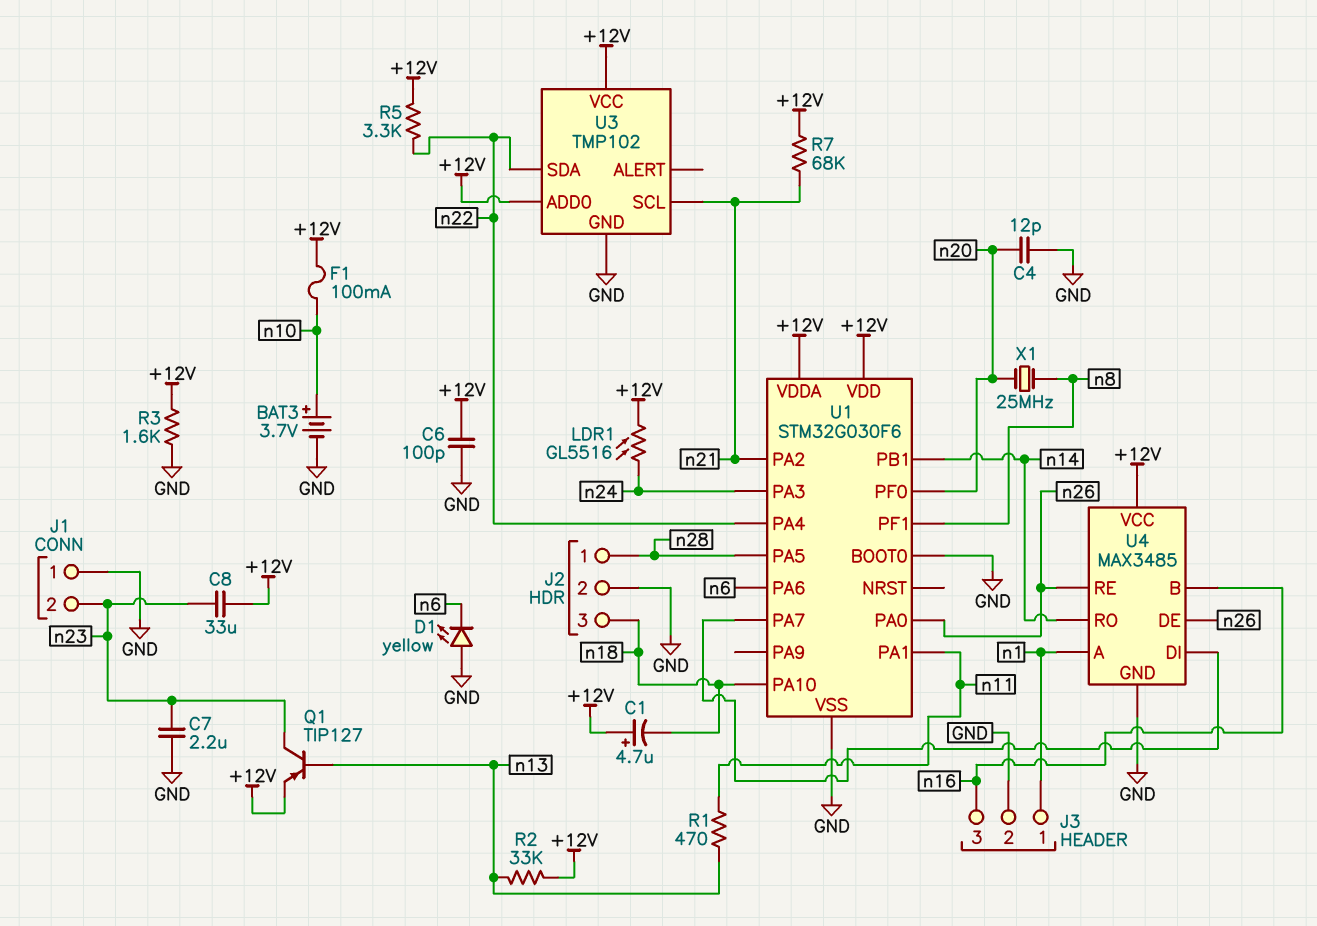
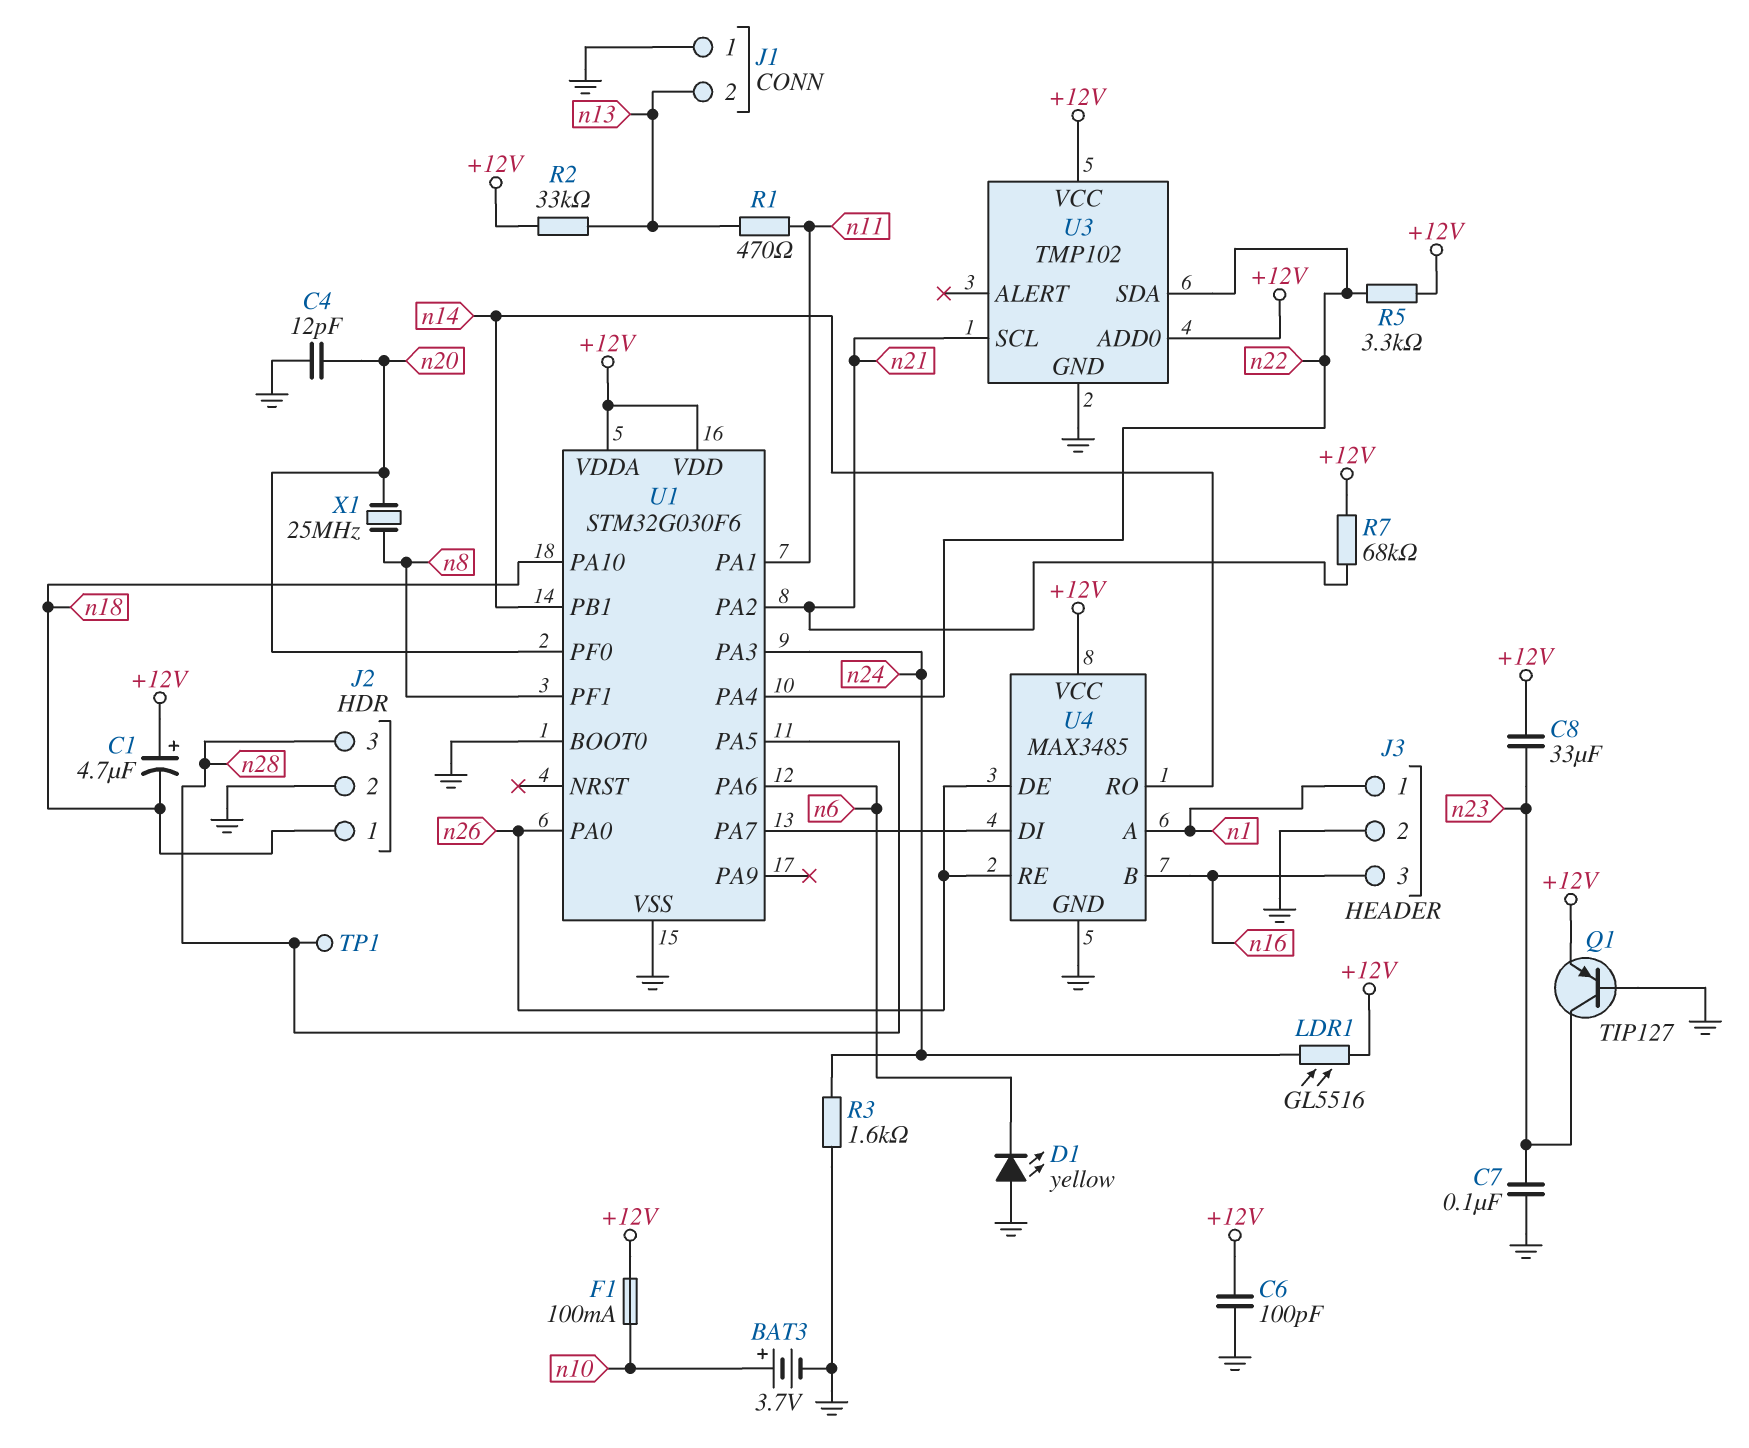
C7: 2.2uF (GND, n23) -> 100nF (GND, n23)
J1 pin 2: n23 -> n13
J2 pin 1: n28 -> n18
J2 pin 3: n18 -> n28
Q1: PNP TIP127 (B n13, C n23, E +12V) -> PNP TIP127 (B GND, C n23, E +12V)
R3: 1.6k (+12V, GND) -> 1.6k (GND, n24)
TP1: none -> test point (n28)

